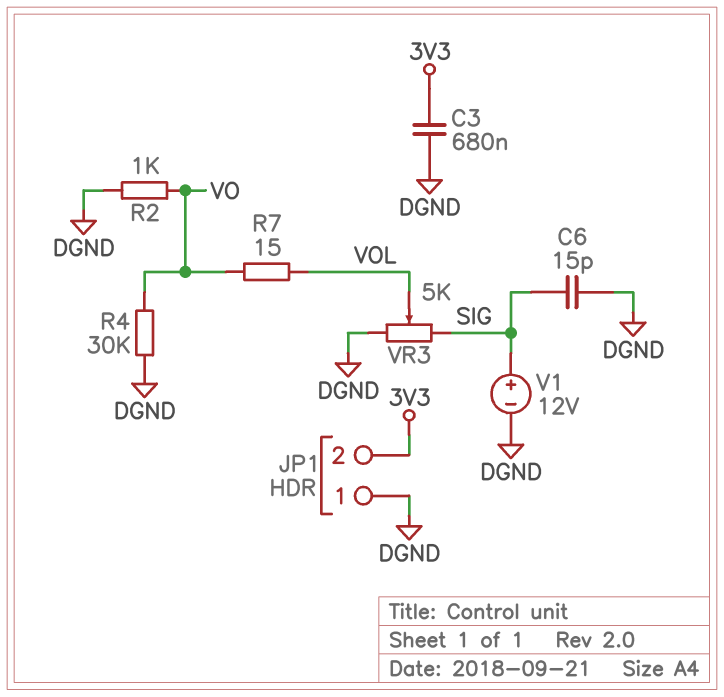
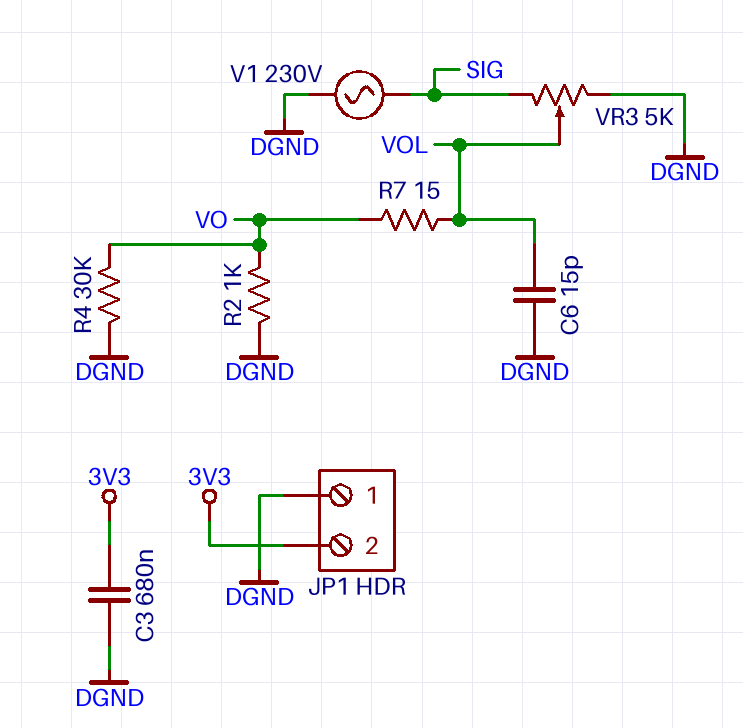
C6: 15pF (DGND, SIG) -> 15pF (DGND, VOL)
V1: 12V (plus SIG, minus DGND) -> AC 230V (DGND, SIG)

